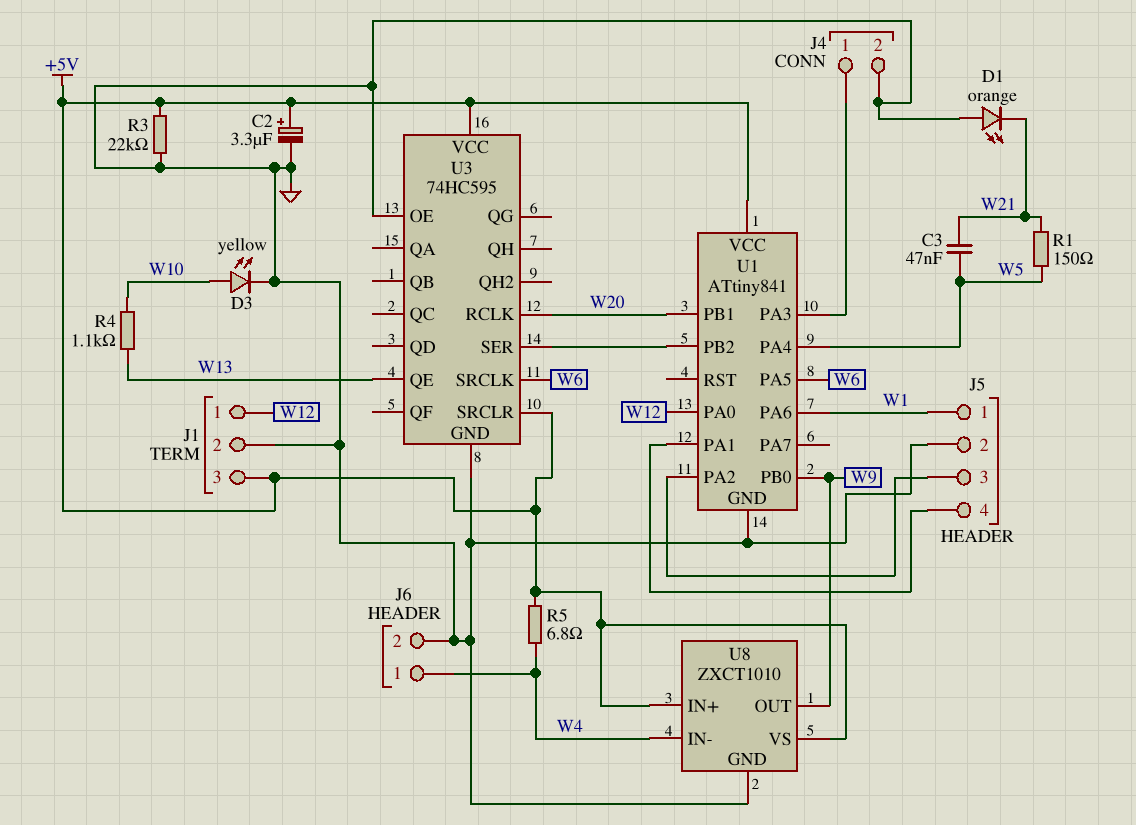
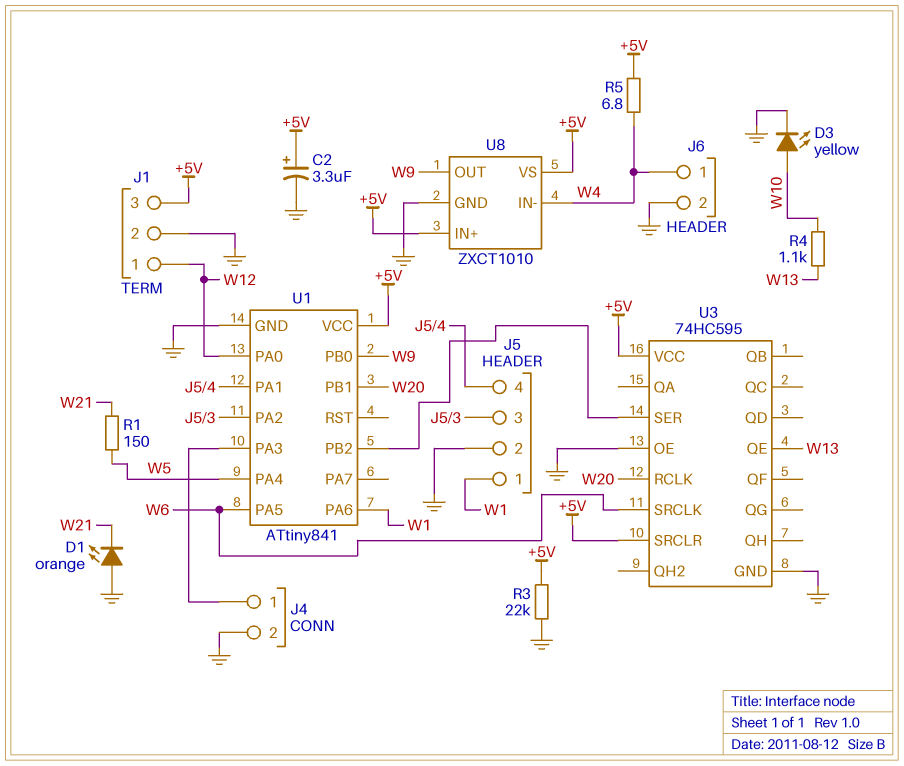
C3: 47nF (W5, W21) -> none

